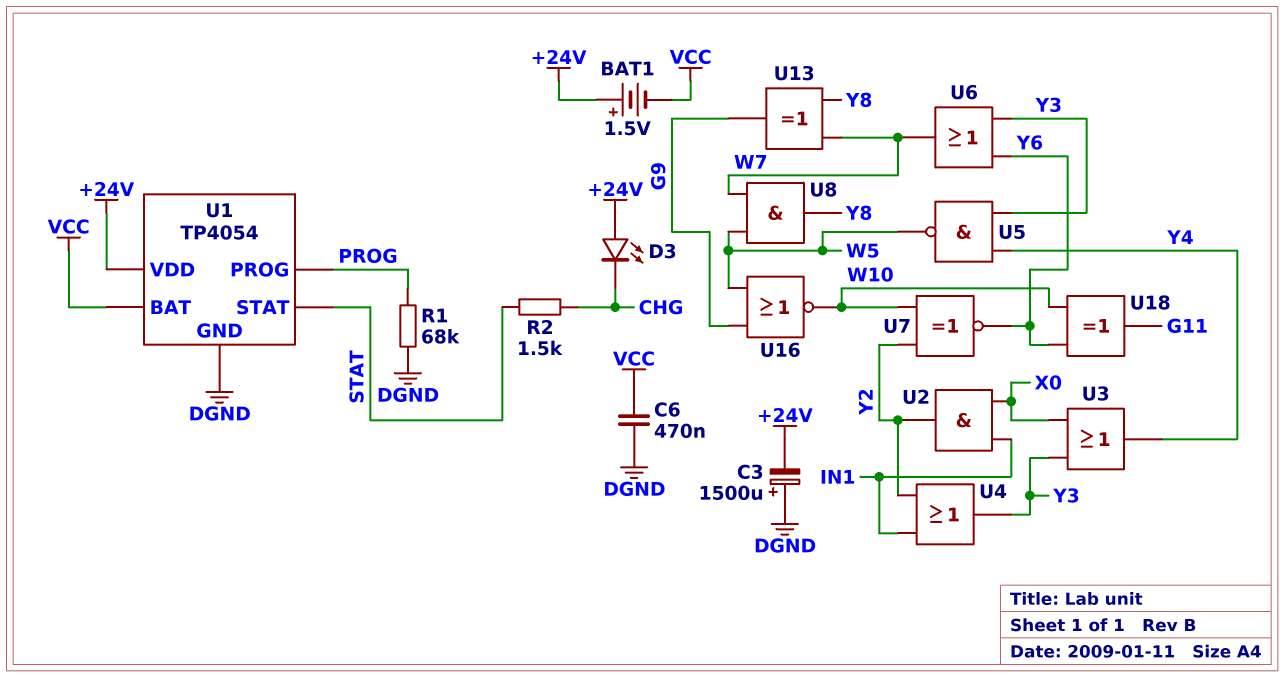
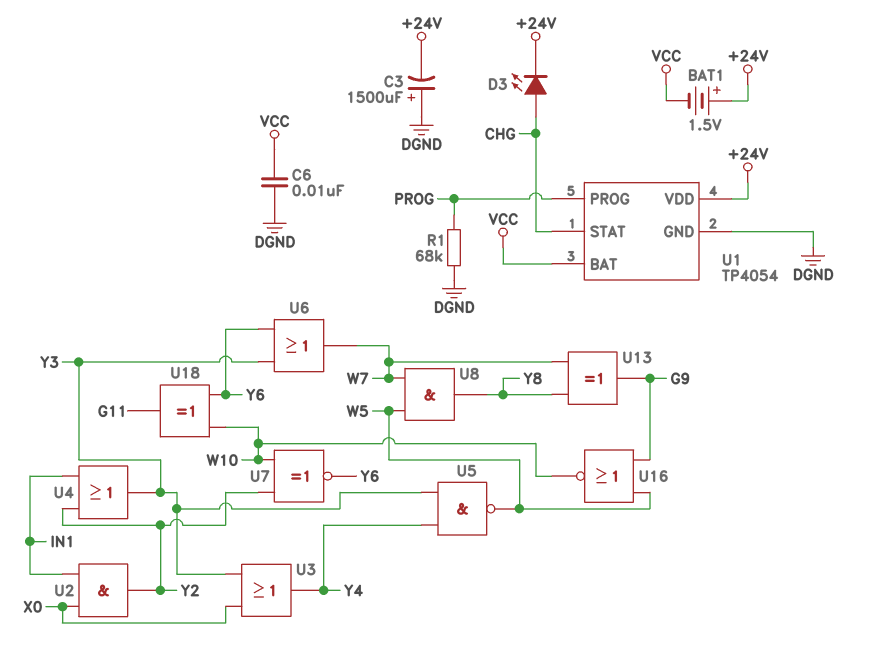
C6: 470nF (DGND, VCC) -> 10nF (DGND, VCC)
D3: LED (A +24V, K CHG) -> LED (A CHG, K +24V)
R2: 1.5k (CHG, STAT) -> none
U1 pin STAT: STAT -> CHG

